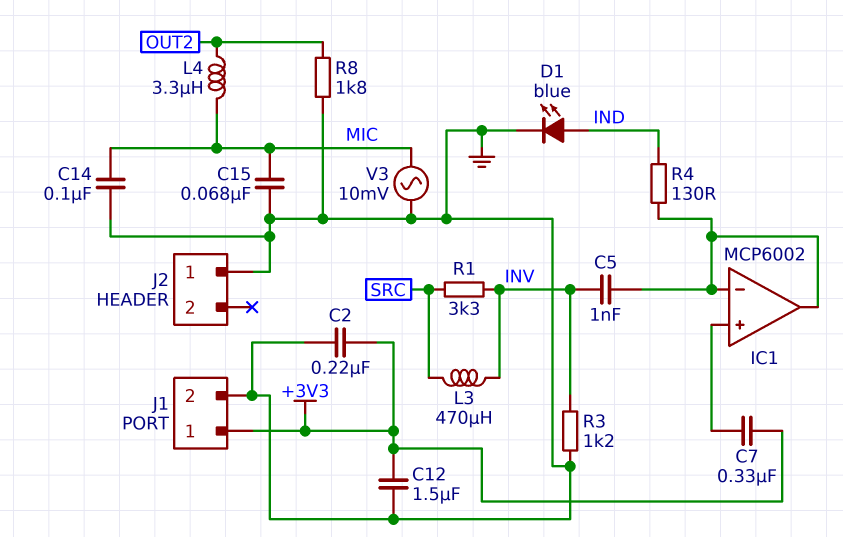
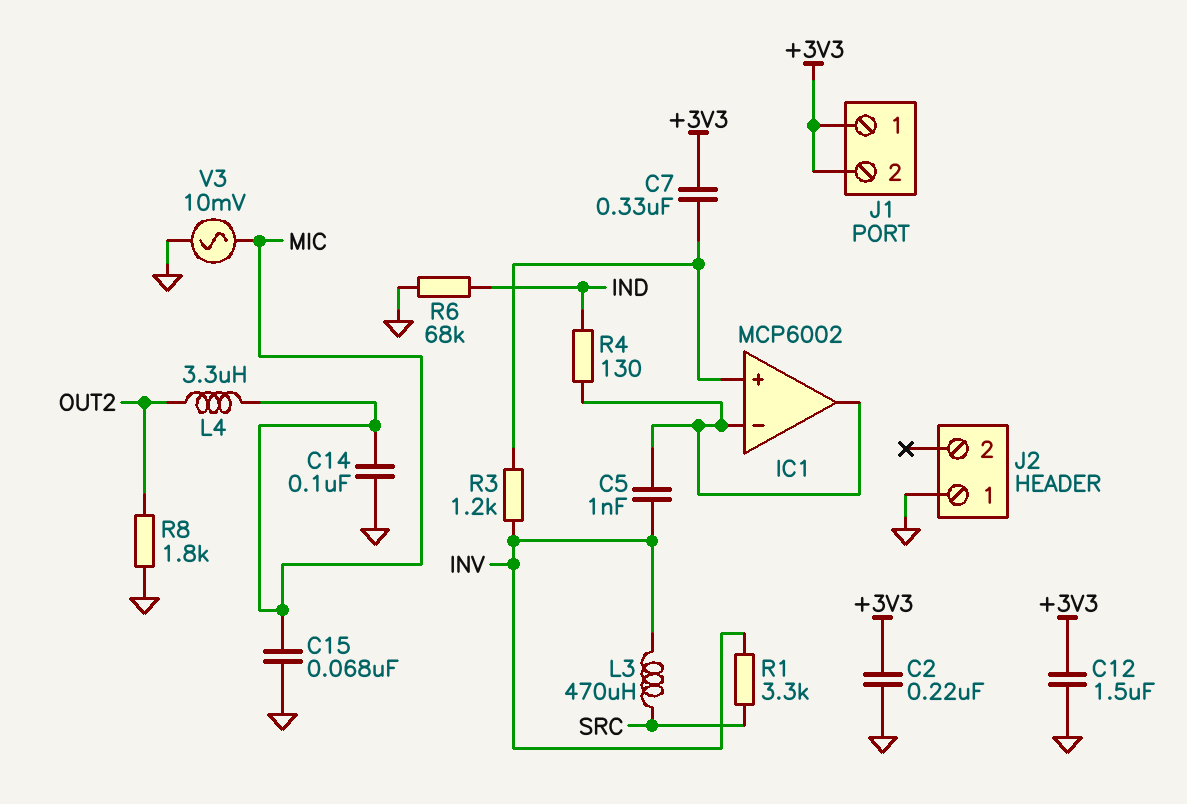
D1: LED blue (A IND, K GND) -> none
J1 pin 2: GND -> +3V3
R3: 1.2k (GND, INV) -> 1.2k (IC1/in+, INV)
R6: none -> 68k (GND, IND)

